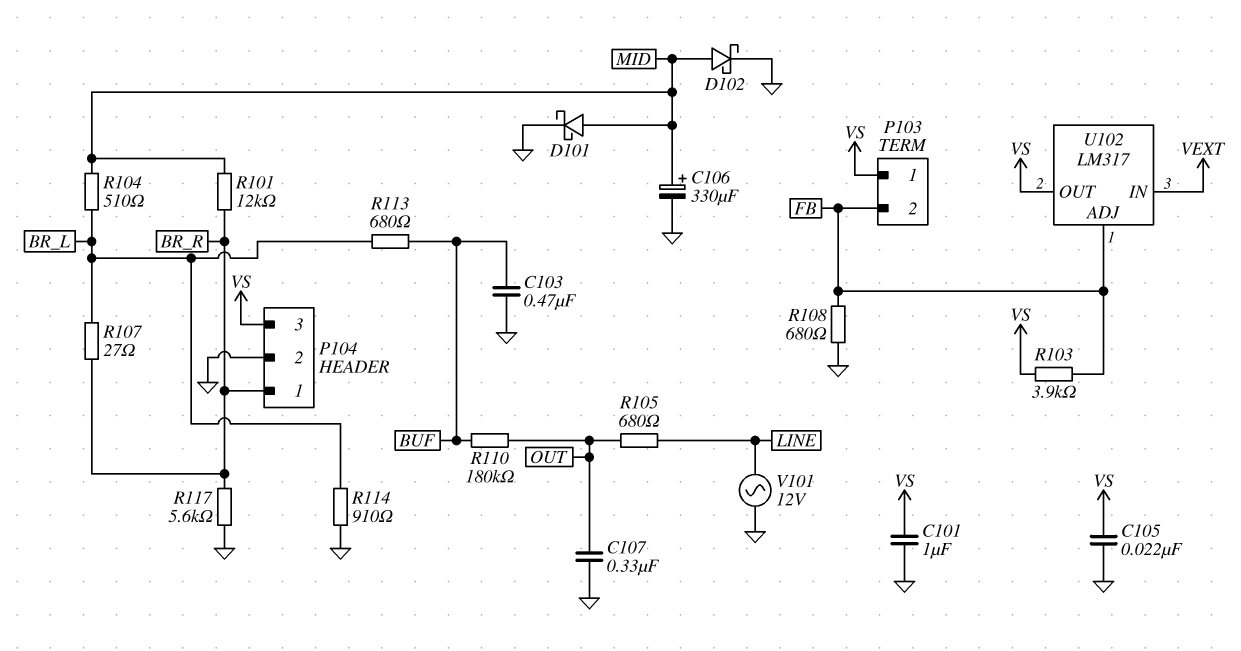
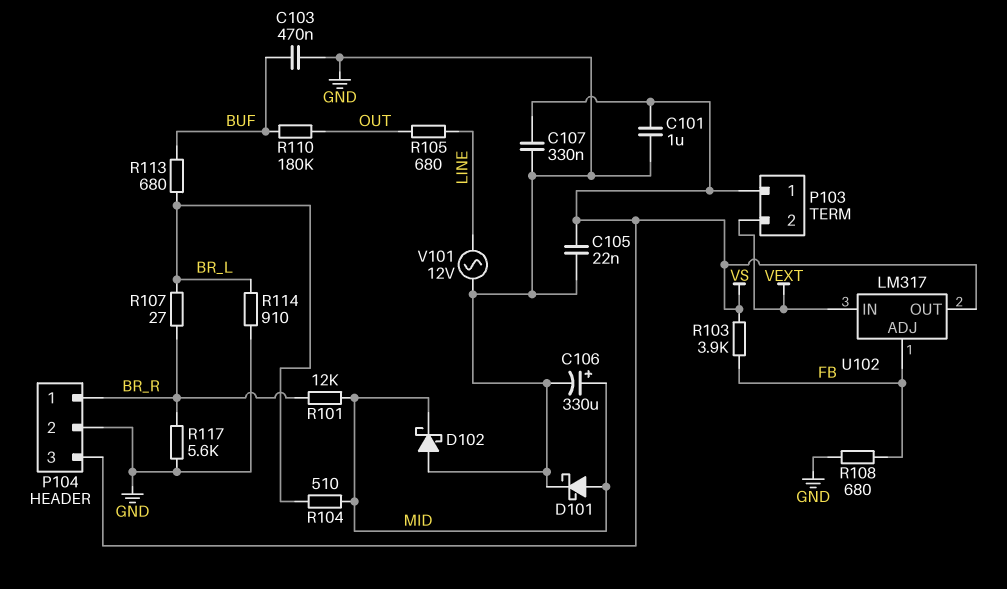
C107: 330nF (GND, OUT) -> 330nF (GND, VS)
D102: schottky (A MID, K GND) -> schottky (A GND, K MID)
P103 pin 2: FB -> VEXT

